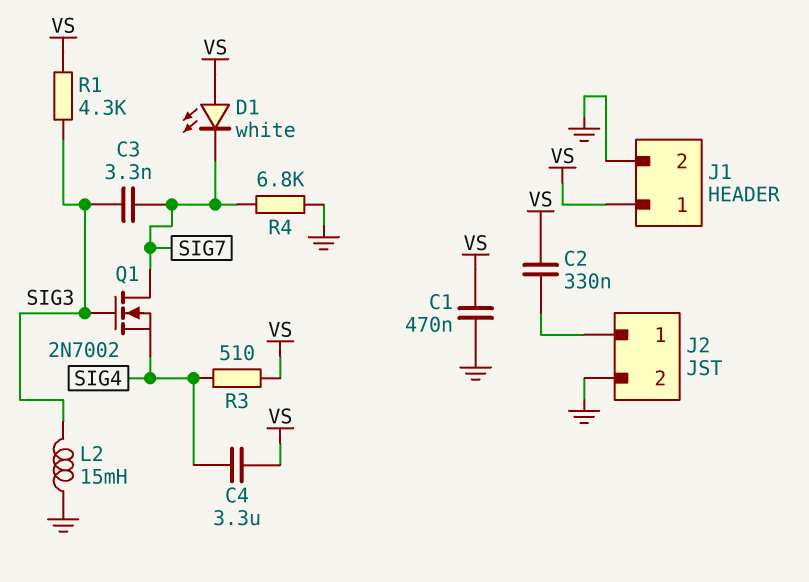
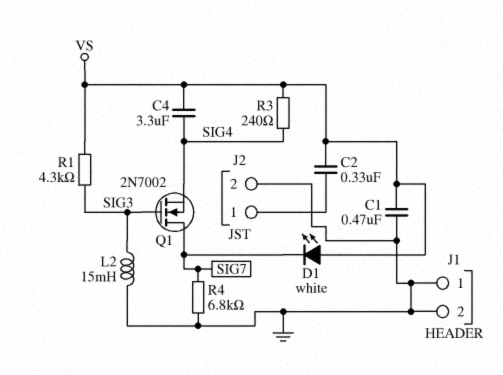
C3: 3.3nF (SIG3, SIG7) -> none
J1 pin 1: VS -> GND
R3: 510 (SIG4, VS) -> 240 (SIG4, VS)

